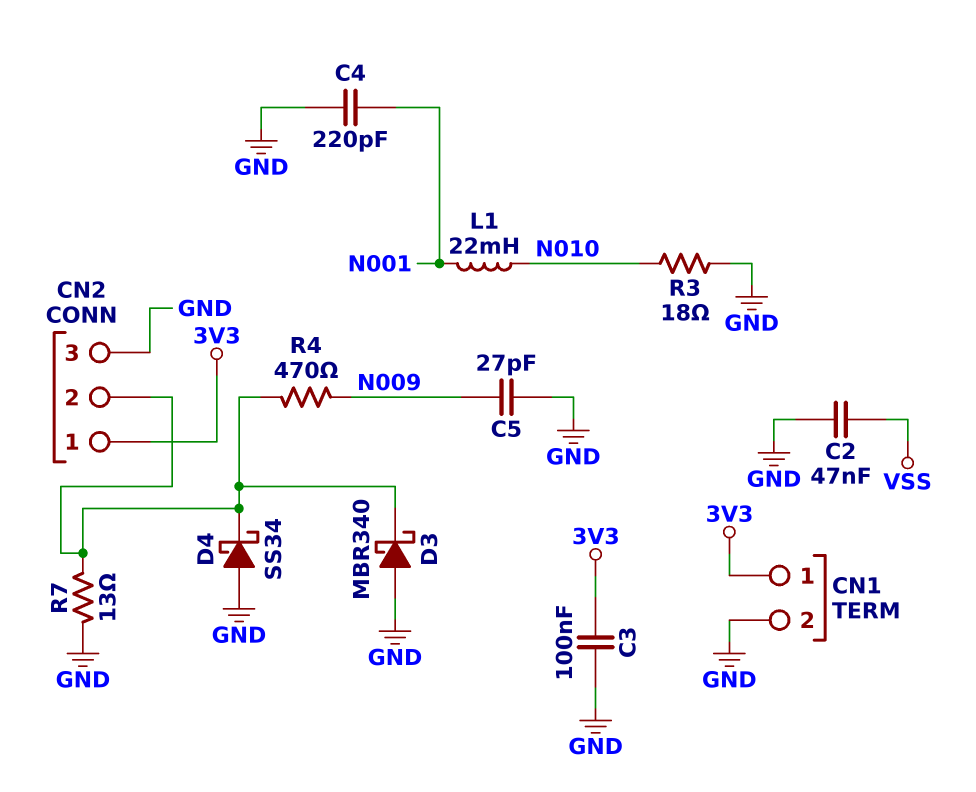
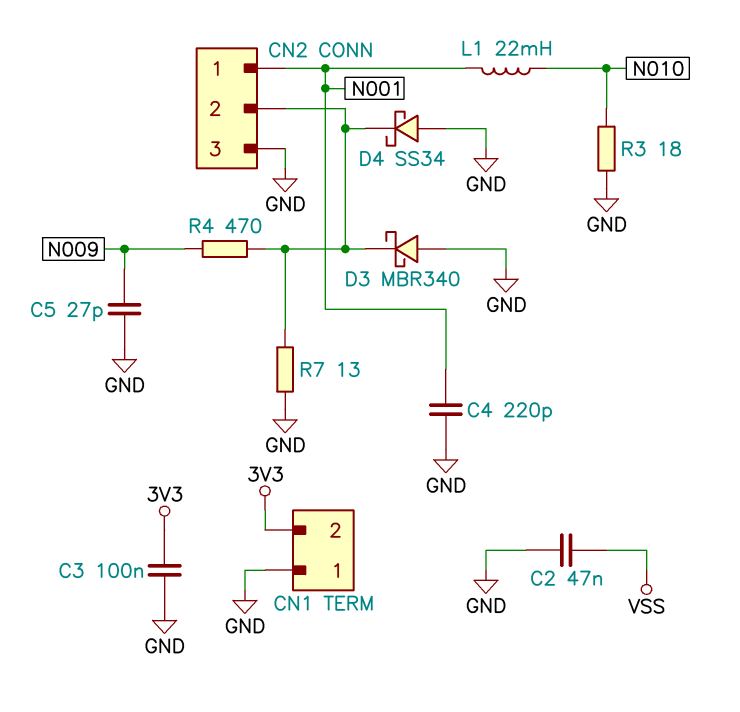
CN1 pin 1: 3V3 -> GND
CN1 pin 2: GND -> 3V3
CN2 pin 1: 3V3 -> N001

